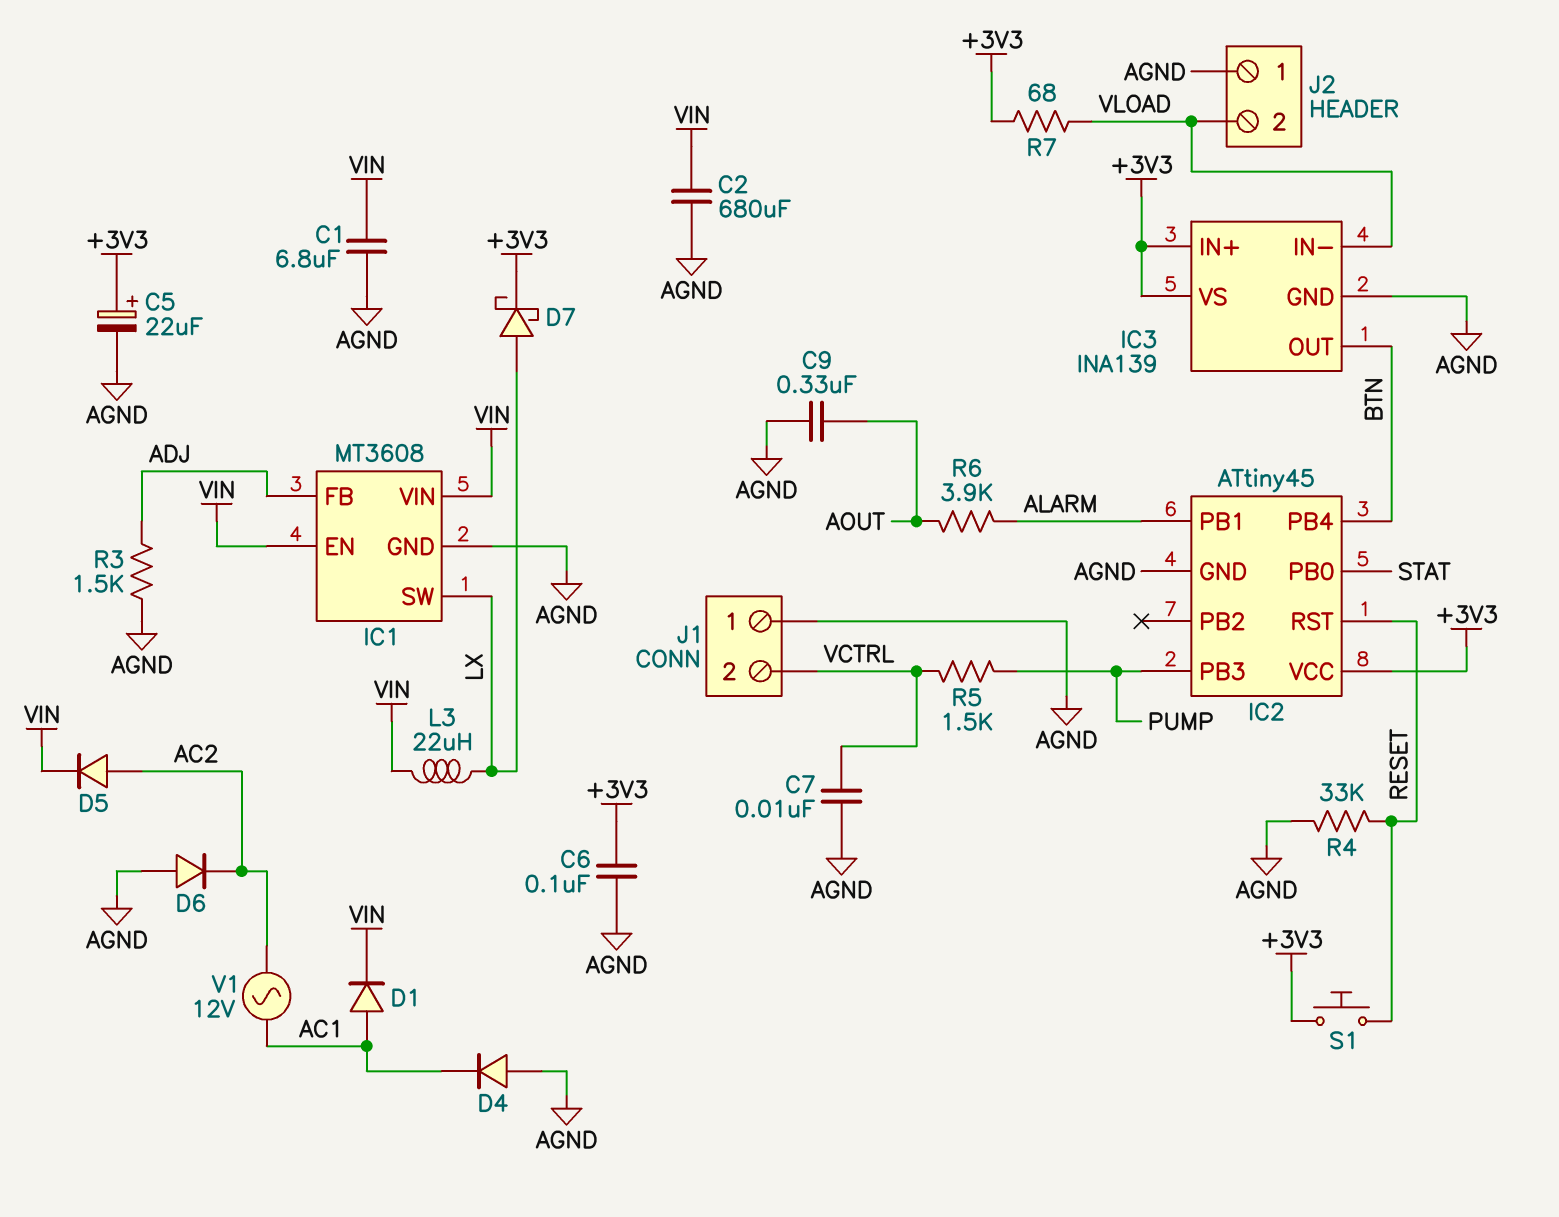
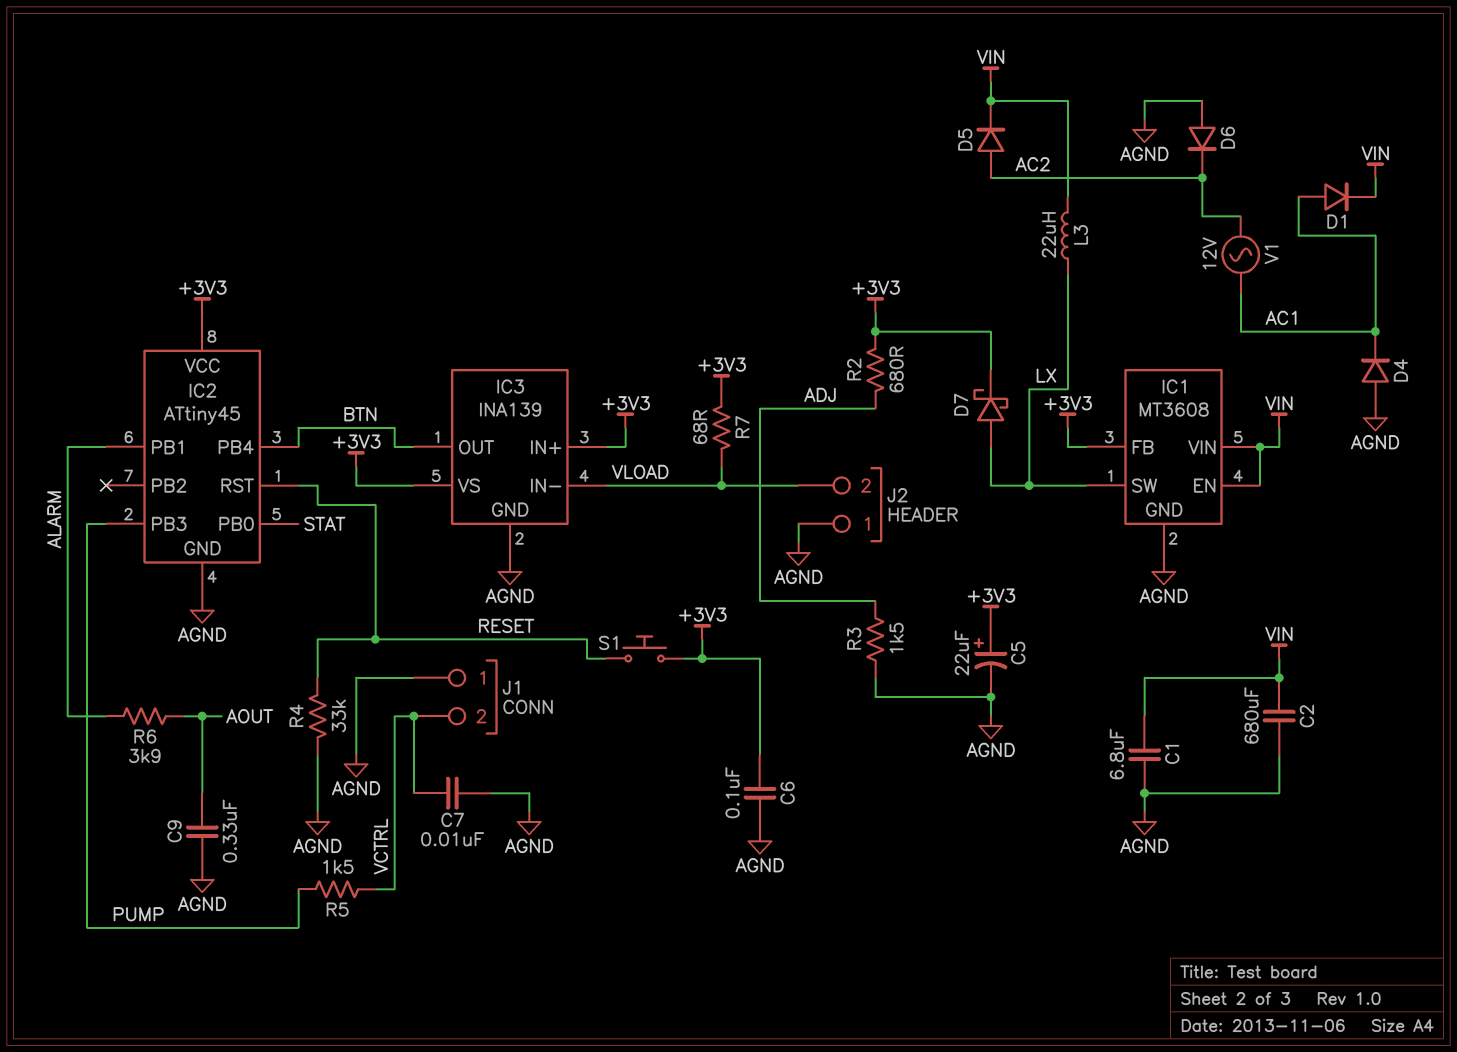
IC1 pin FB: ADJ -> +3V3
R2: none -> 680 (+3V3, ADJ)

